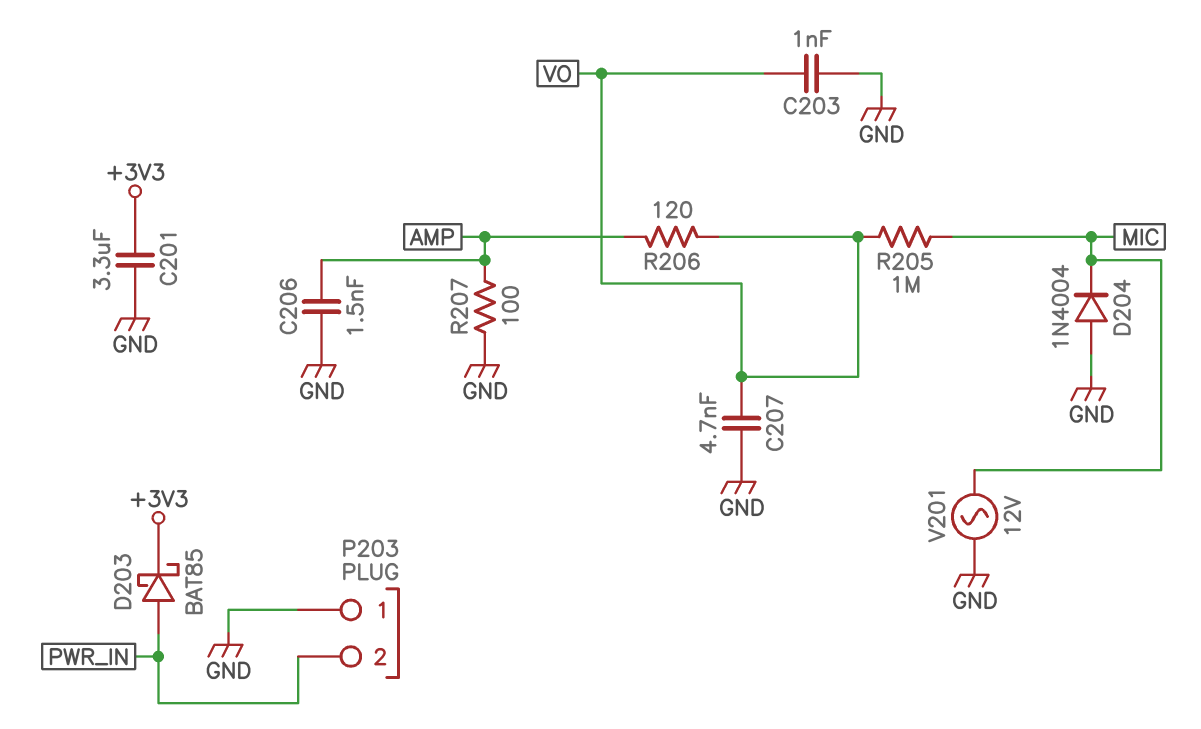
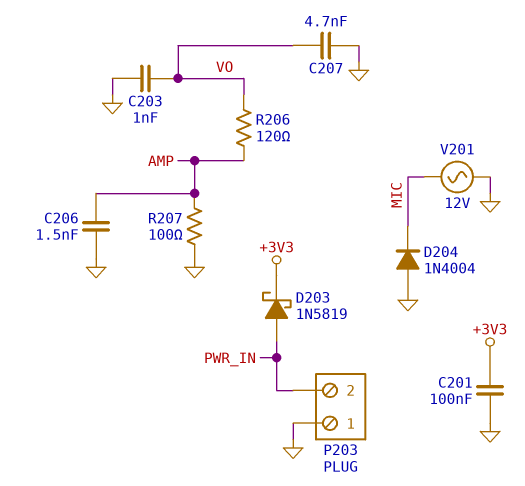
C201: 3.3uF (+3V3, GND) -> 100nF (+3V3, GND)
D203: schottky BAT85 (A PWR_IN, K +3V3) -> schottky 1N5819 (A PWR_IN, K +3V3)
R205: 1M (MIC, VO) -> none

